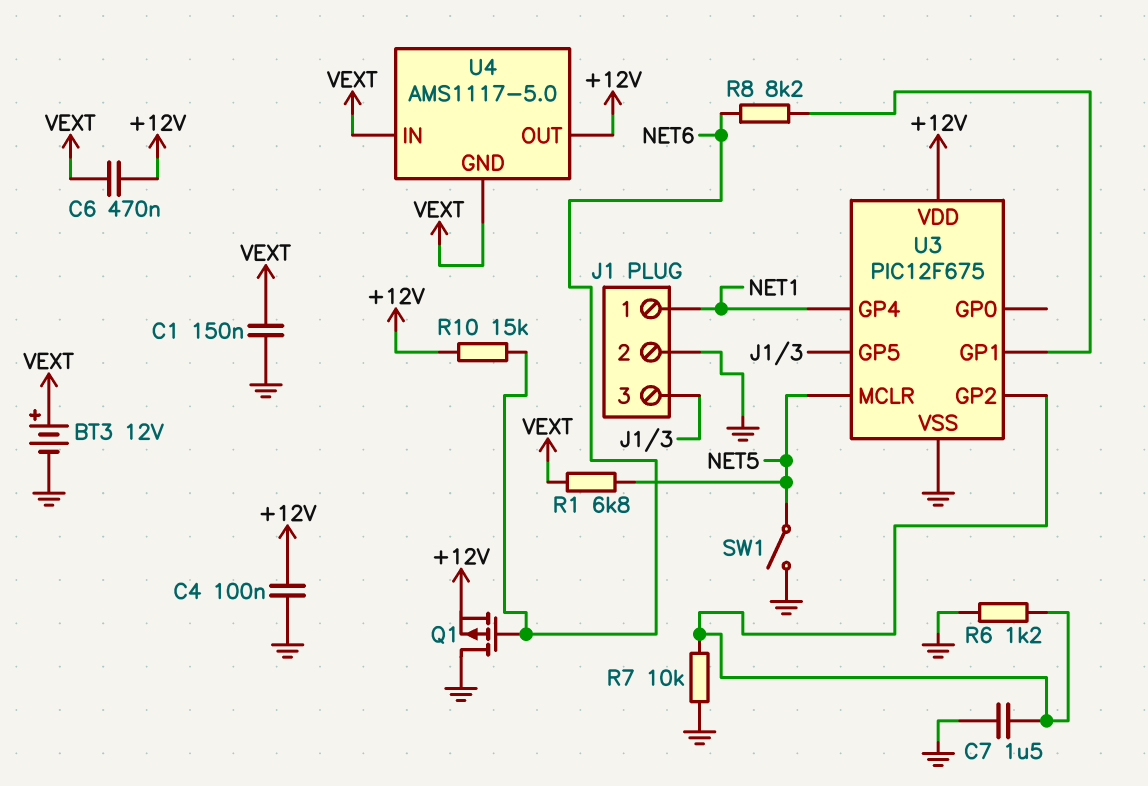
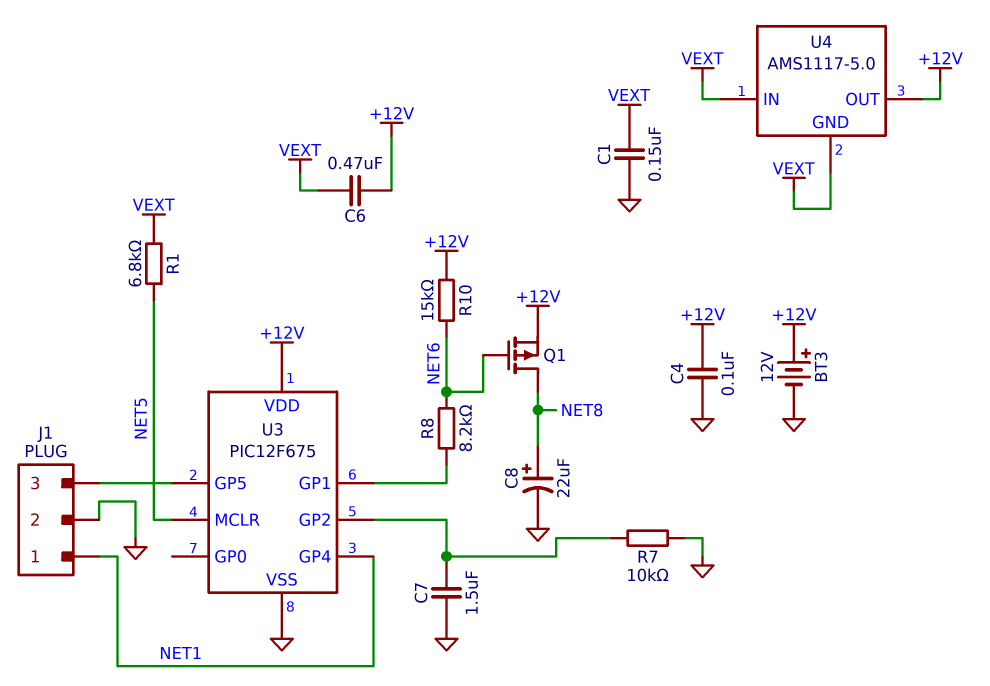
BT3: 12V (plus VEXT, minus GND) -> 12V (plus +12V, minus GND)
C8: none -> 22uF (plus NET8, minus GND)
Q1: PMOS (G NET6, D GND, S +12V) -> PMOS (G NET6, D NET8, S +12V)
R6: 1.2k (GND, U3/GP2) -> none
SW1: switch (GND, NET5) -> none

